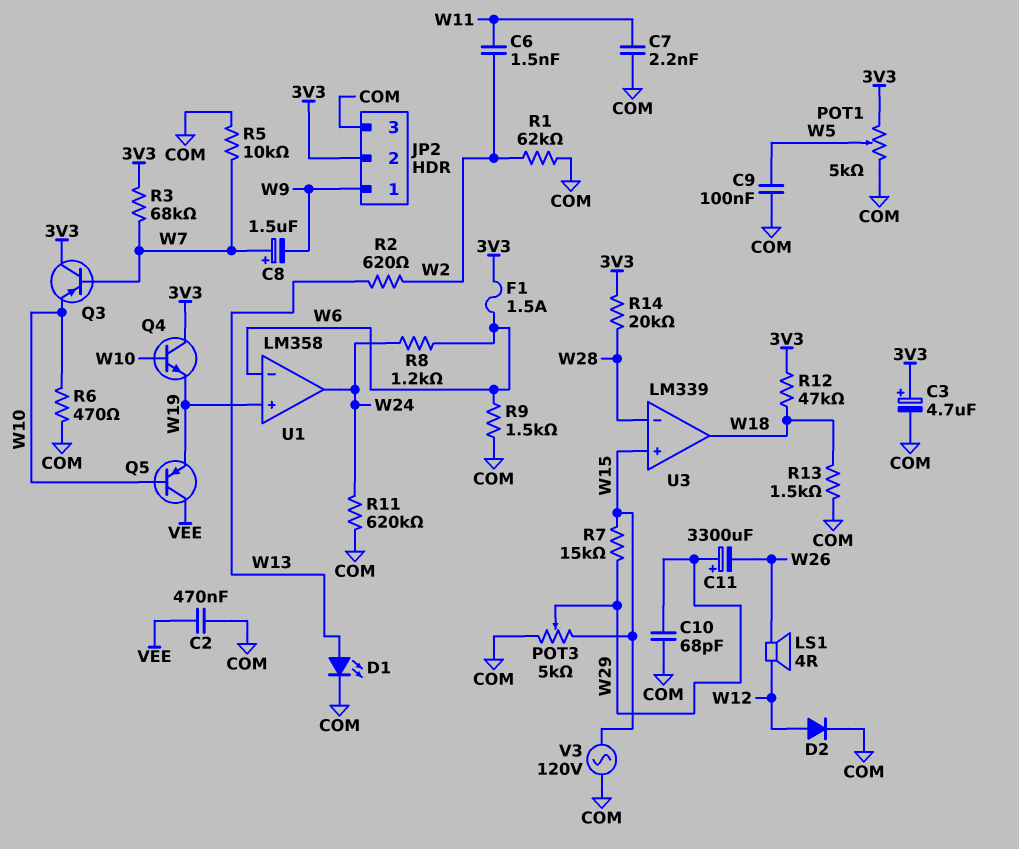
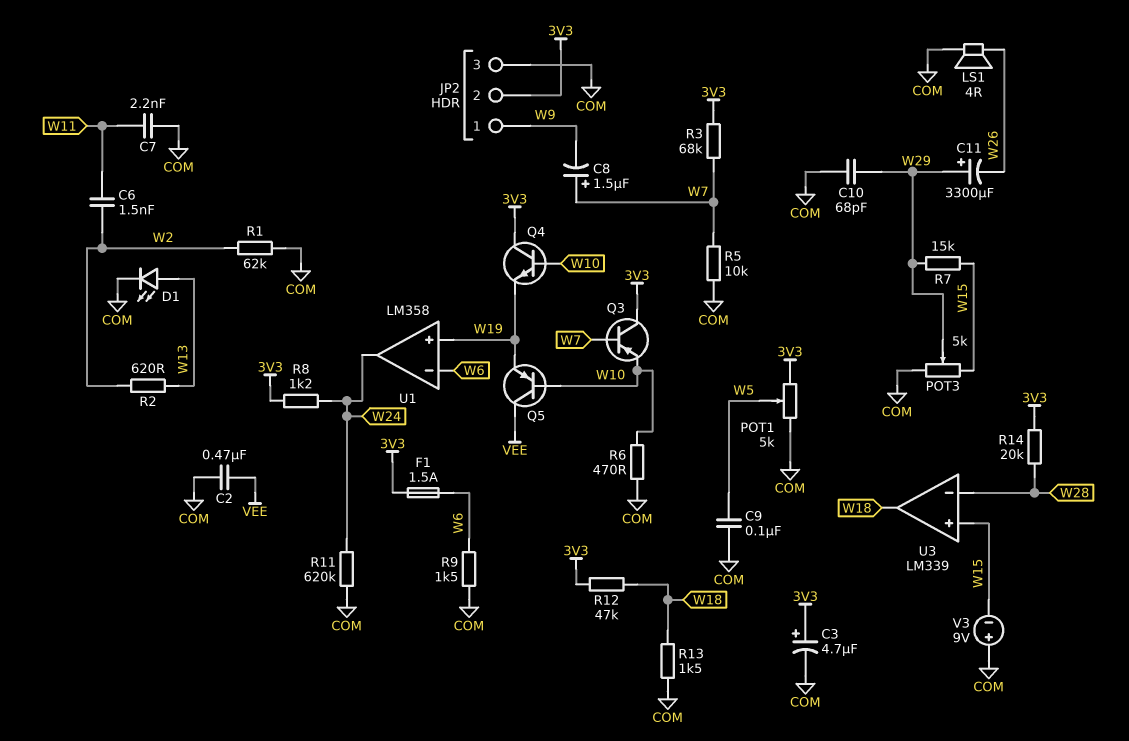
D2: diode (A W12, K COM) -> none
LS1: speaker 4R (W12, W26) -> speaker 4R (COM, W26)
R8: 1.2k (W6, W24) -> 1.2k (3V3, W24)
V3: AC 120V (COM, W15) -> 9V (plus COM, minus W15)

